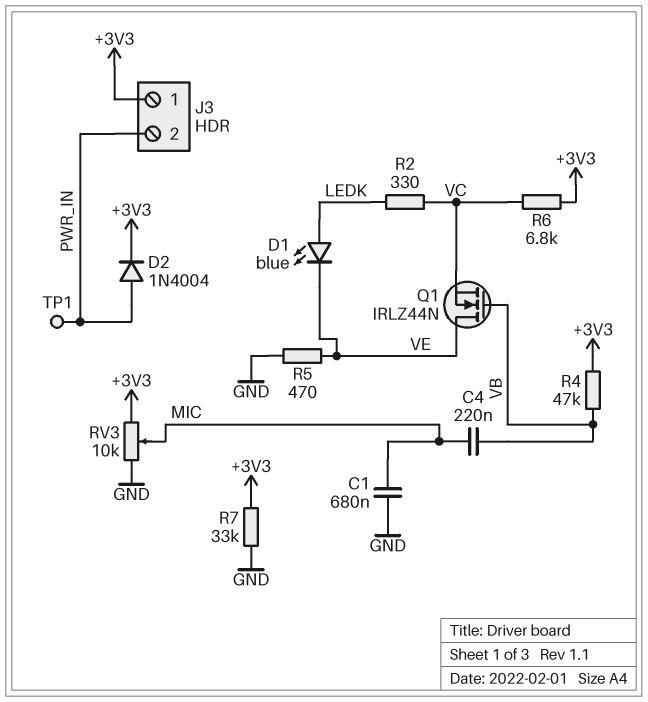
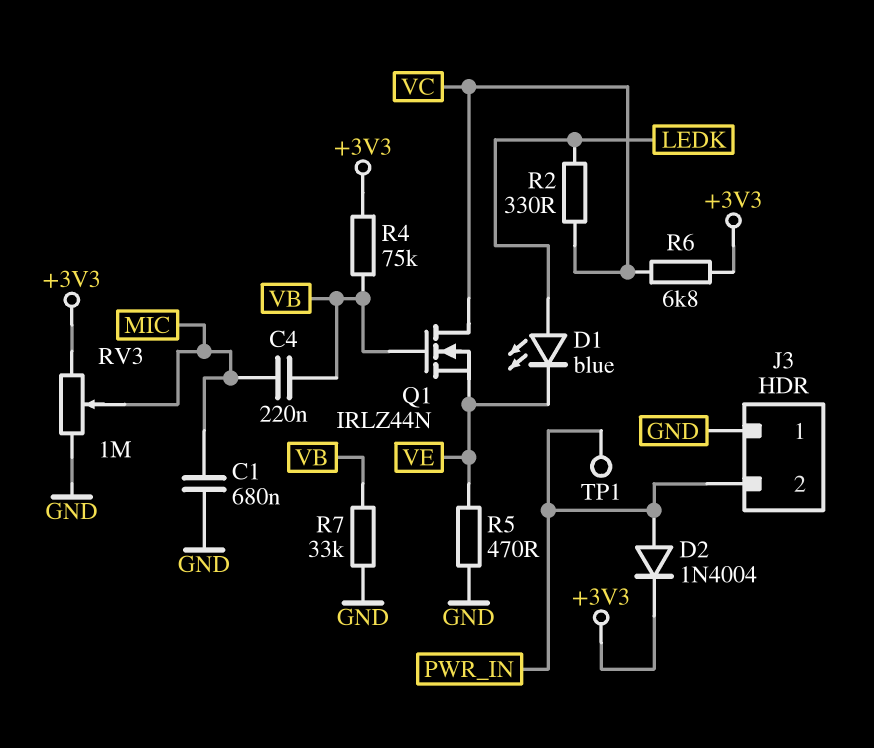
J3 pin 1: +3V3 -> GND
Q1: NMOS IRLZ44N (G VB, D VE, S VC) -> NMOS IRLZ44N (G VB, D VC, S VE)
R4: 47k (+3V3, VB) -> 75k (+3V3, VB)
R7: 33k (+3V3, GND) -> 33k (GND, VB)
RV3: 10k (+3V3, GND, wiper MIC) -> 1M (+3V3, GND, wiper MIC)

